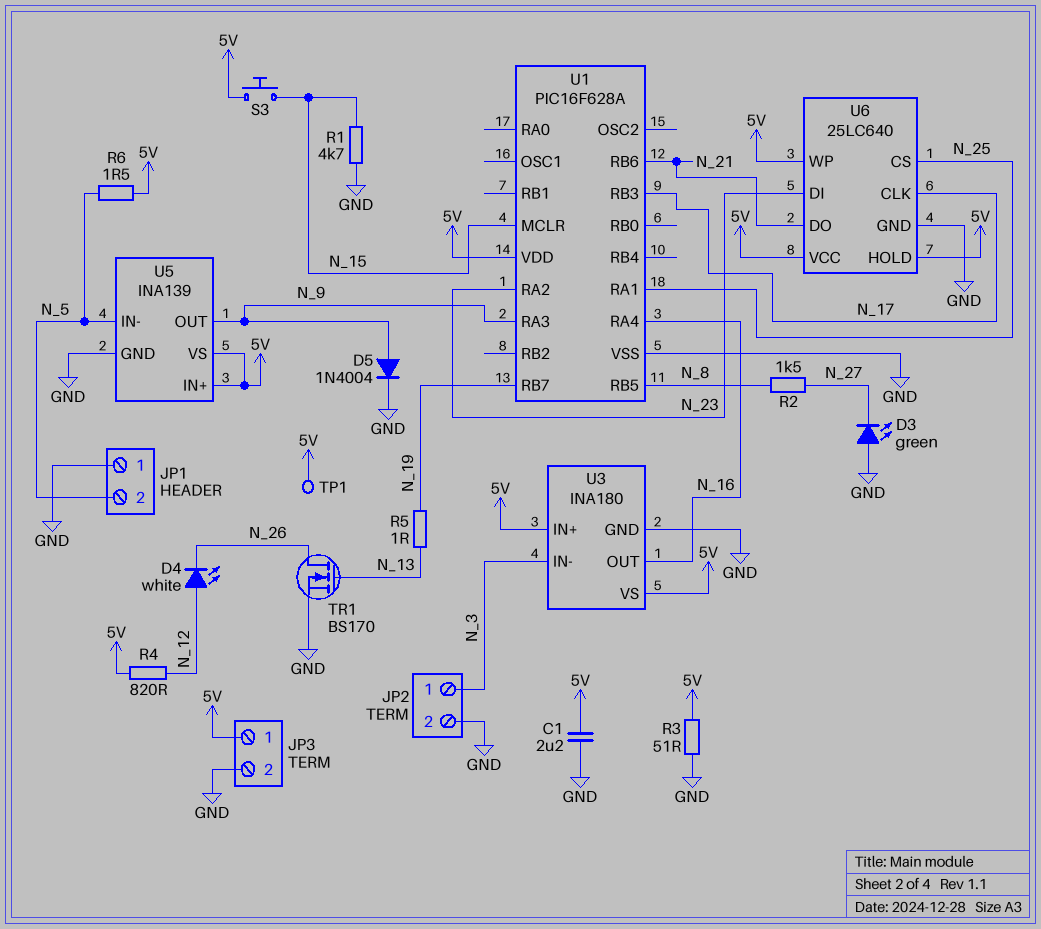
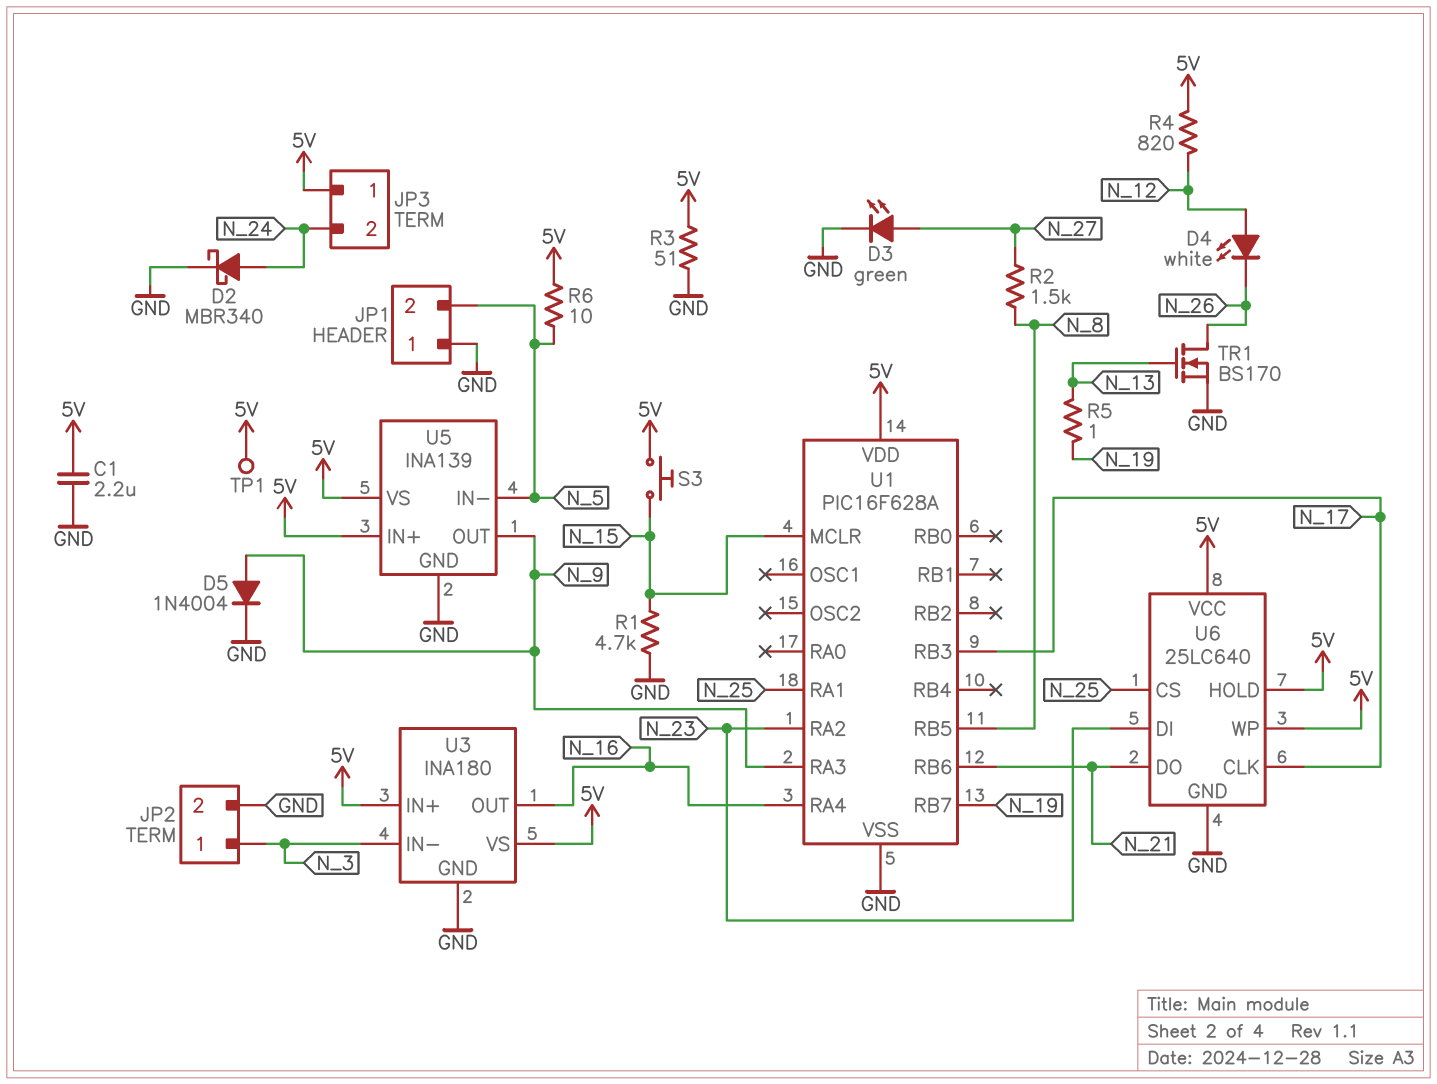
D2: none -> schottky MBR340 (A N_24, K GND)
D3: LED green (A GND, K N_27) -> LED green (A N_27, K GND)
JP3 pin 2: GND -> N_24
R6: 1.5 (5V, N_5) -> 10 (5V, N_5)

